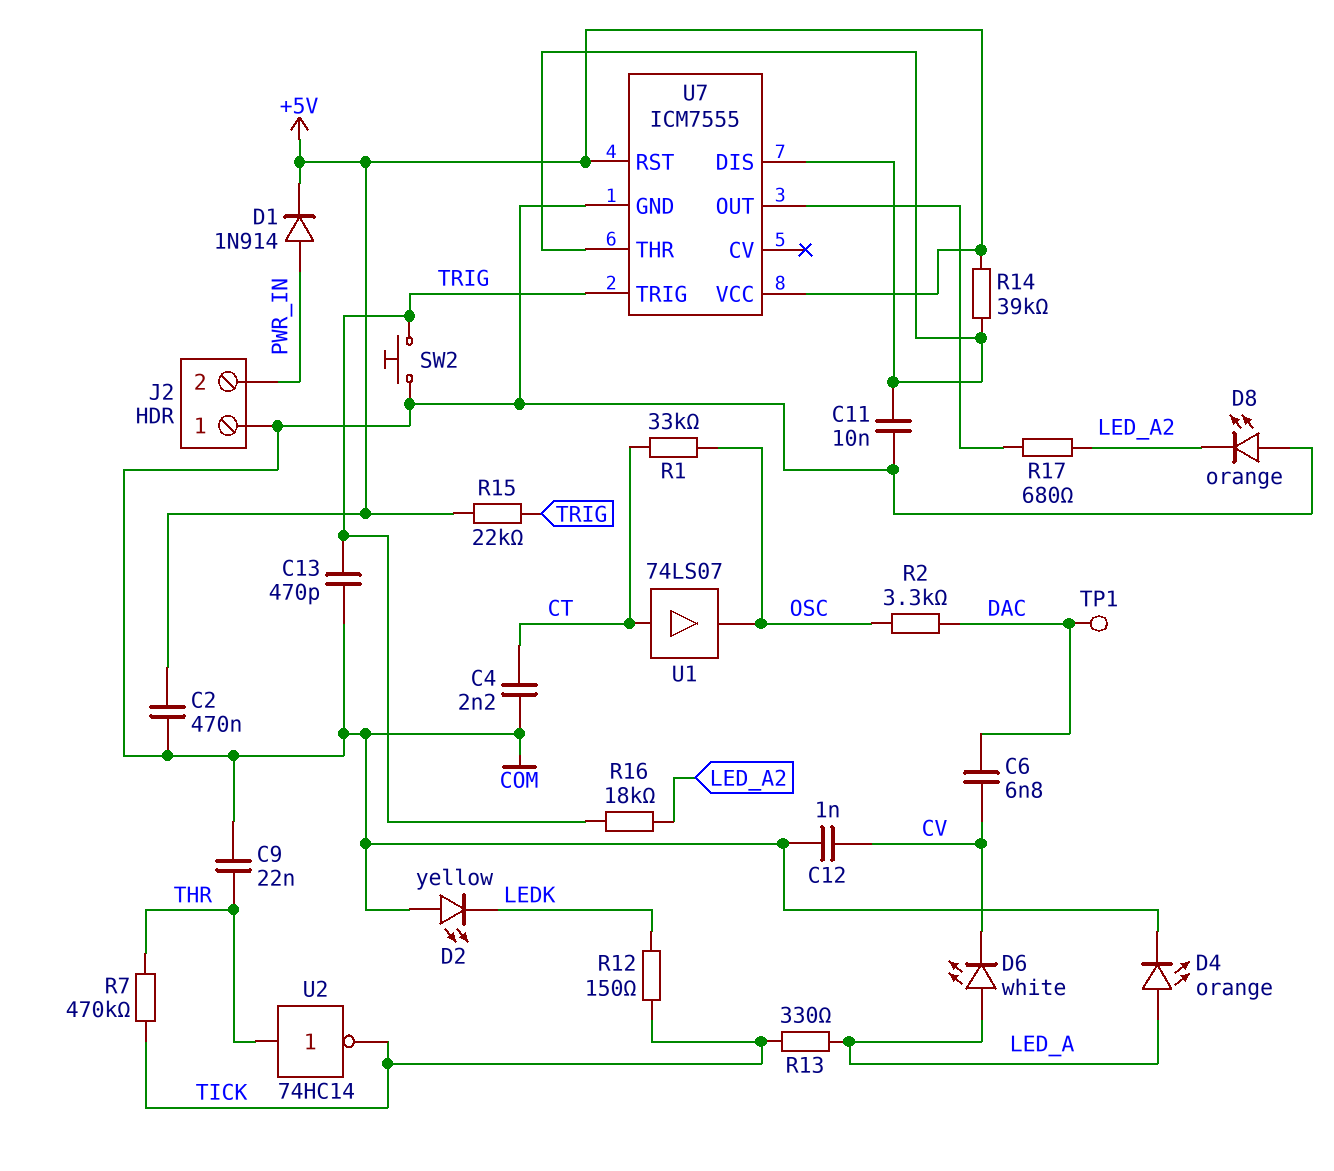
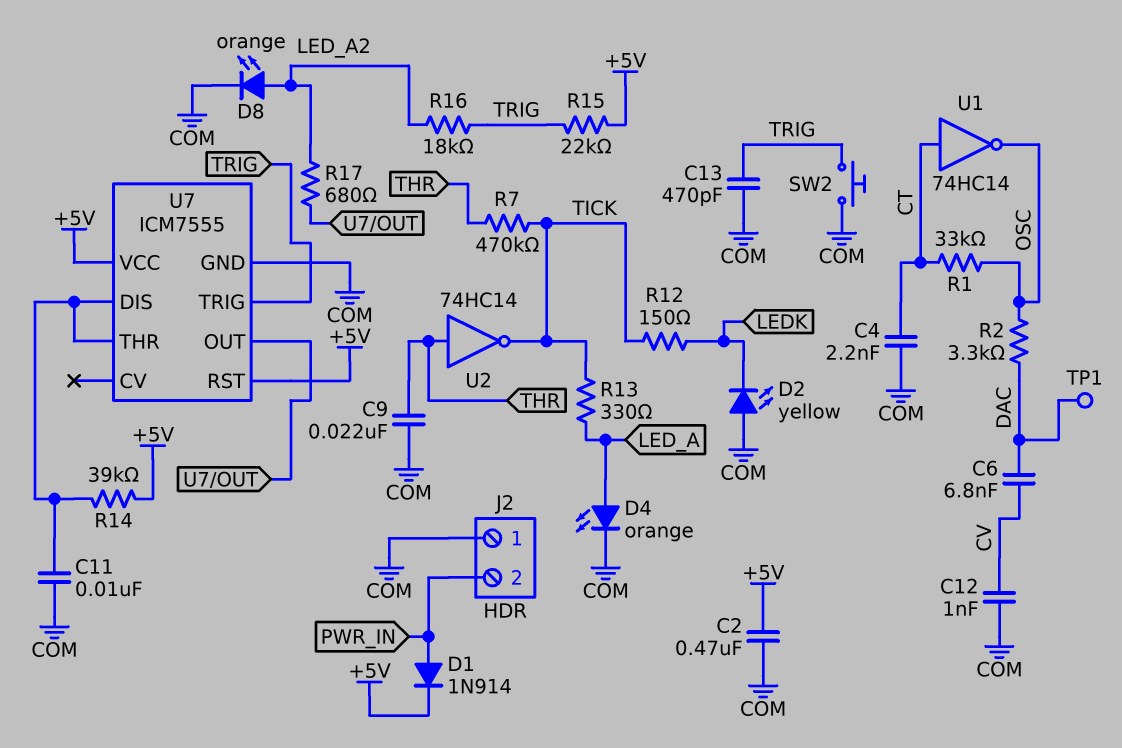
D6: LED white (A LED_A, K CV) -> none
D8: LED orange (A COM, K LED_A2) -> LED orange (A LED_A2, K COM)
U1: buffer 74LS07 (in CT, out OSC) -> NOT 74HC14 (in CT, out OSC)

